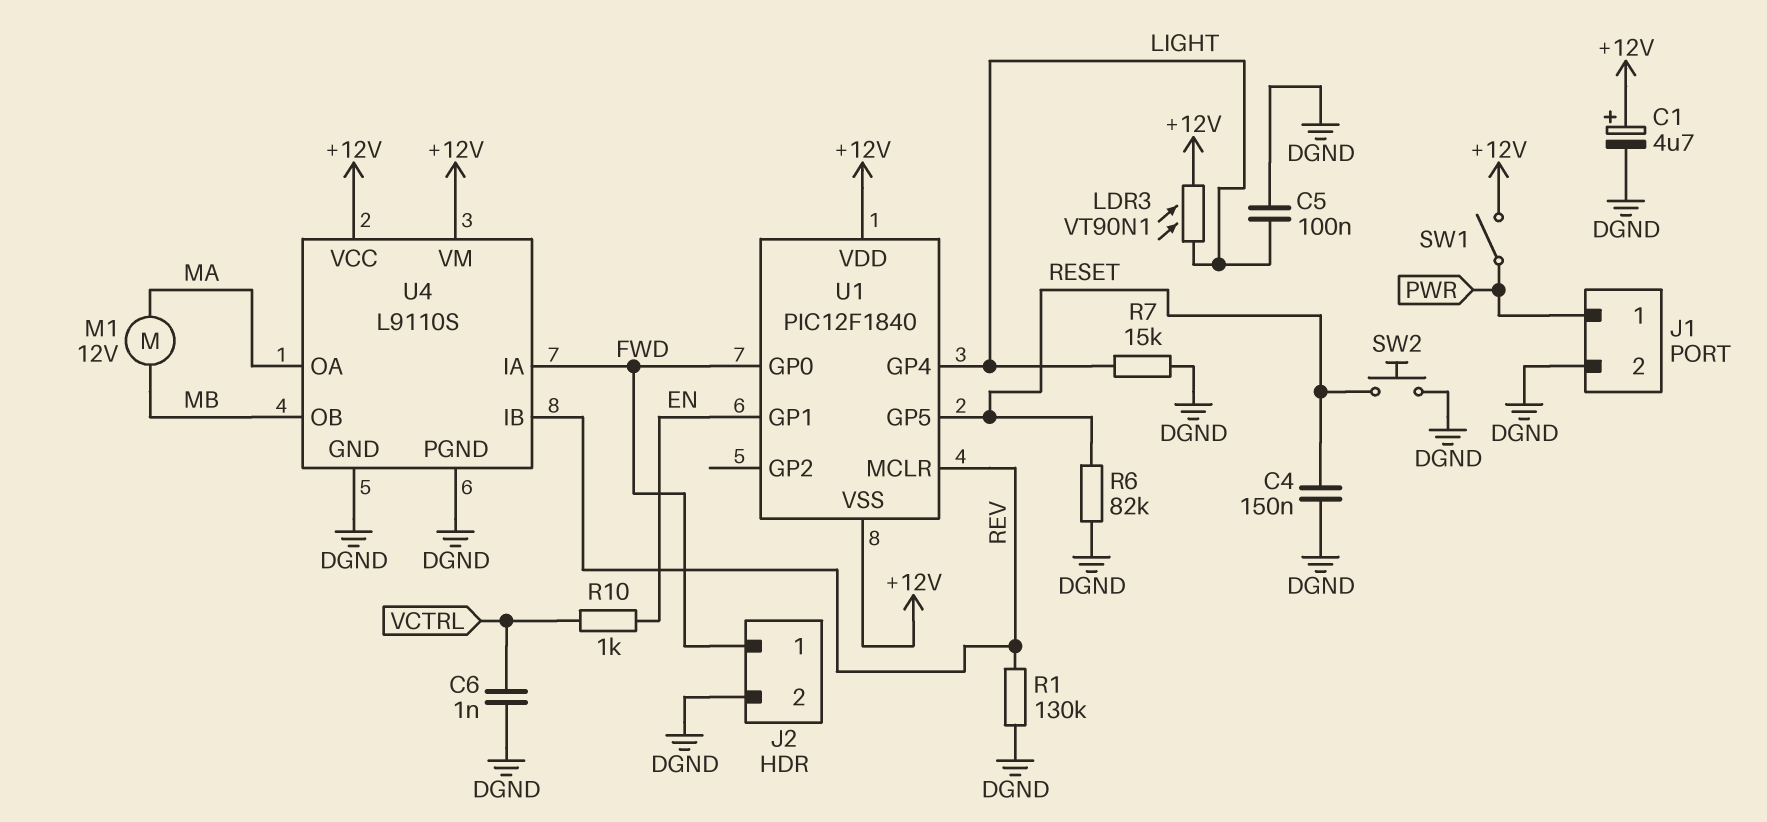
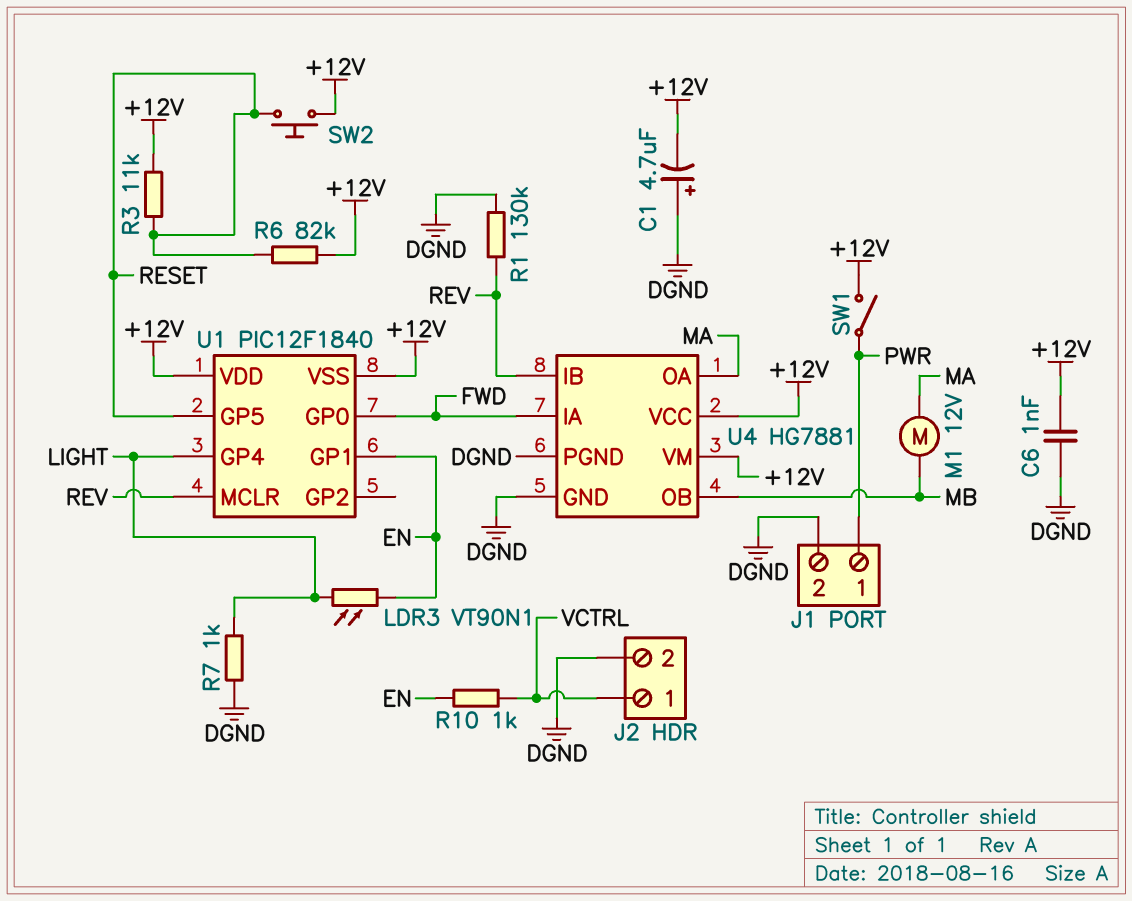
C1: 4.7uF (plus +12V, minus DGND) -> 4.7uF (plus DGND, minus +12V)
C4: 150nF (DGND, RESET) -> none
C5: 100nF (DGND, LIGHT) -> none
C6: 1nF (DGND, VCTRL) -> 1nF (+12V, DGND)
J2 pin 1: FWD -> VCTRL
LDR3: VT90N1 (+12V, LIGHT) -> VT90N1 (EN, LIGHT)
R3: none -> 11k (+12V, RESET)
R6: 82k (DGND, RESET) -> 82k (+12V, RESET)
R7: 15k (DGND, LIGHT) -> 1k (DGND, LIGHT)
SW2: button (DGND, RESET) -> button (+12V, RESET)
U4: L9110S -> HG7881

